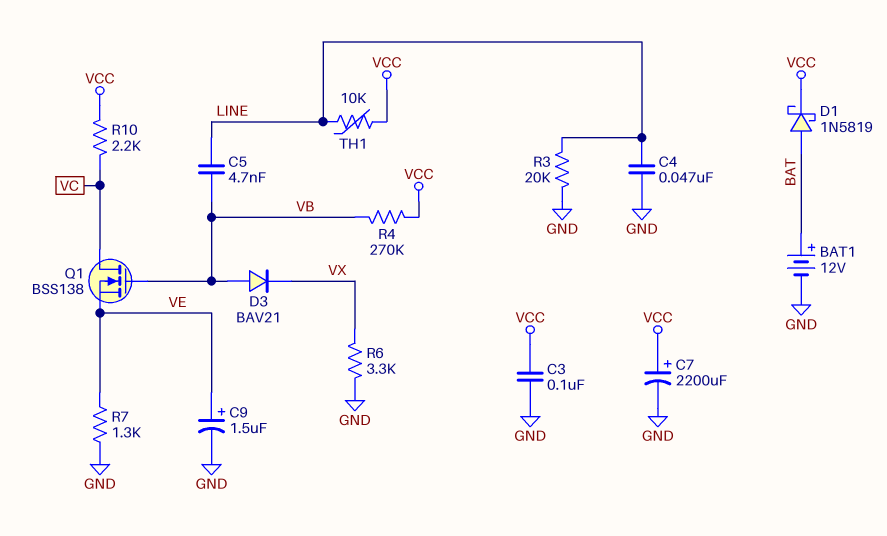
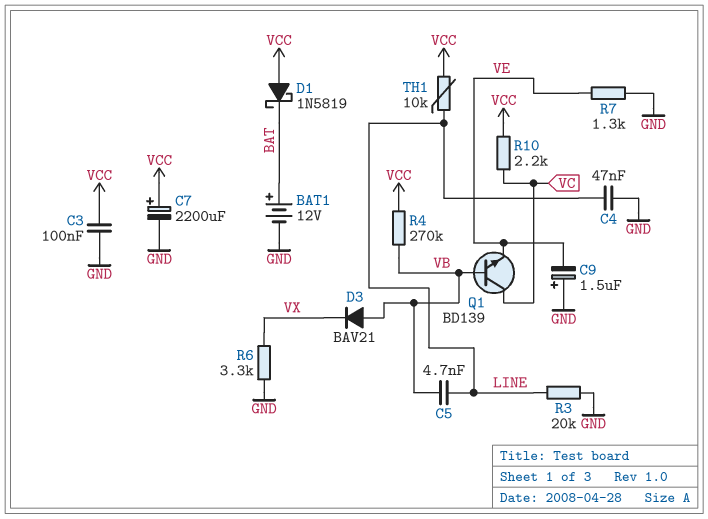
C9: 1.5uF (plus VE, minus GND) -> 1.5uF (plus GND, minus VE)
D1: schottky 1N5819 (A BAT, K VCC) -> schottky 1N5819 (A VCC, K BAT)
Q1: NMOS BSS138 (G VB, D VC, S VE) -> NPN BD139 (B VB, C VC, E VE)

